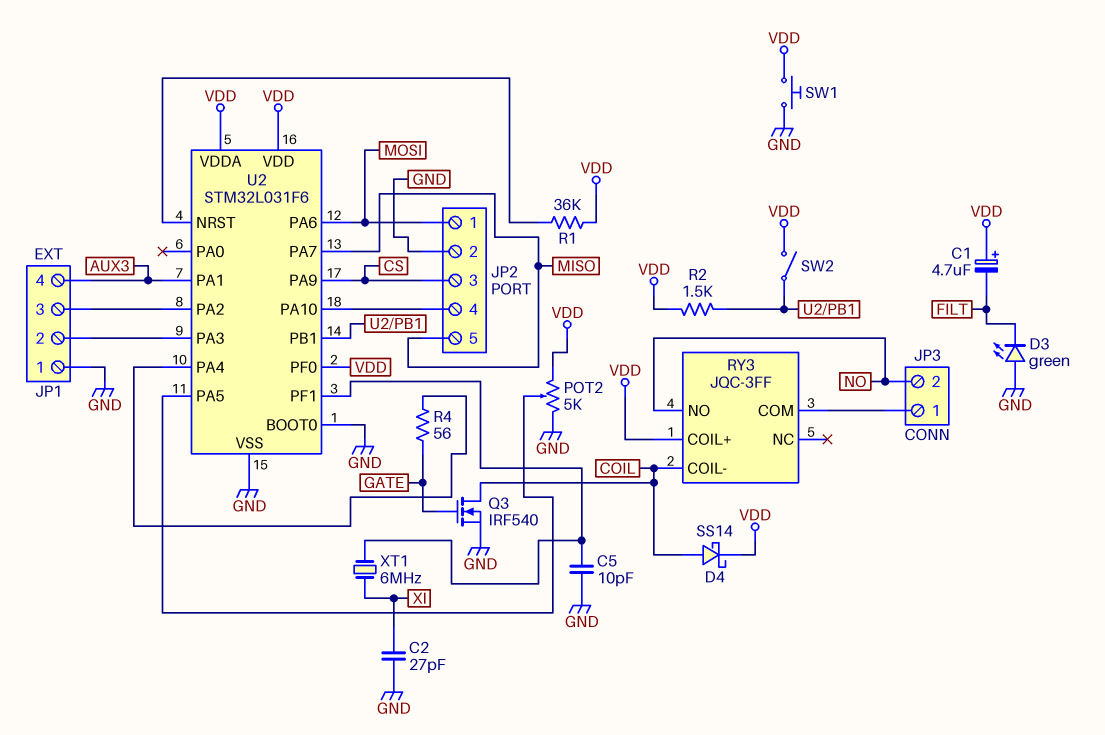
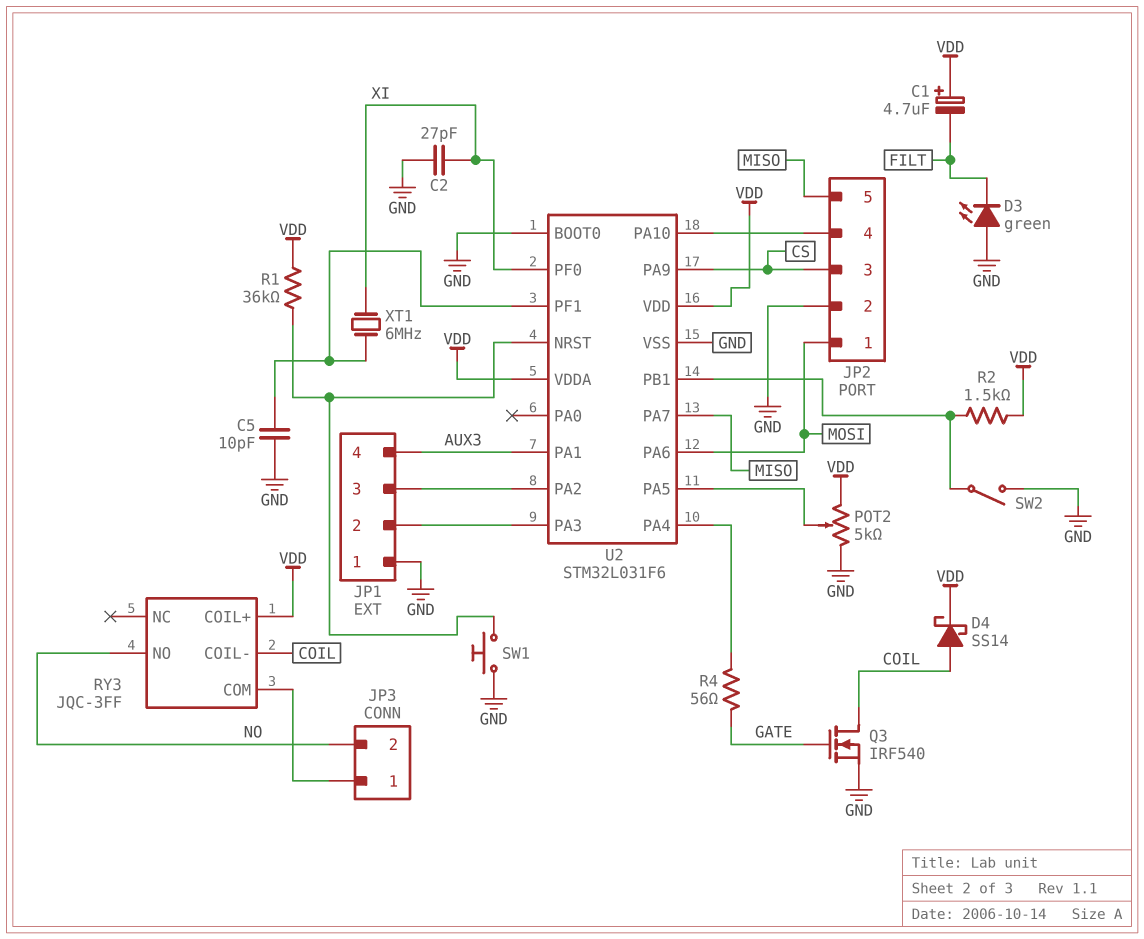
SW1: button (GND, VDD) -> button (GND, U2/NRST)
SW2: switch (U2/PB1, VDD) -> switch (GND, U2/PB1)
U2 pin PF0: VDD -> XI

